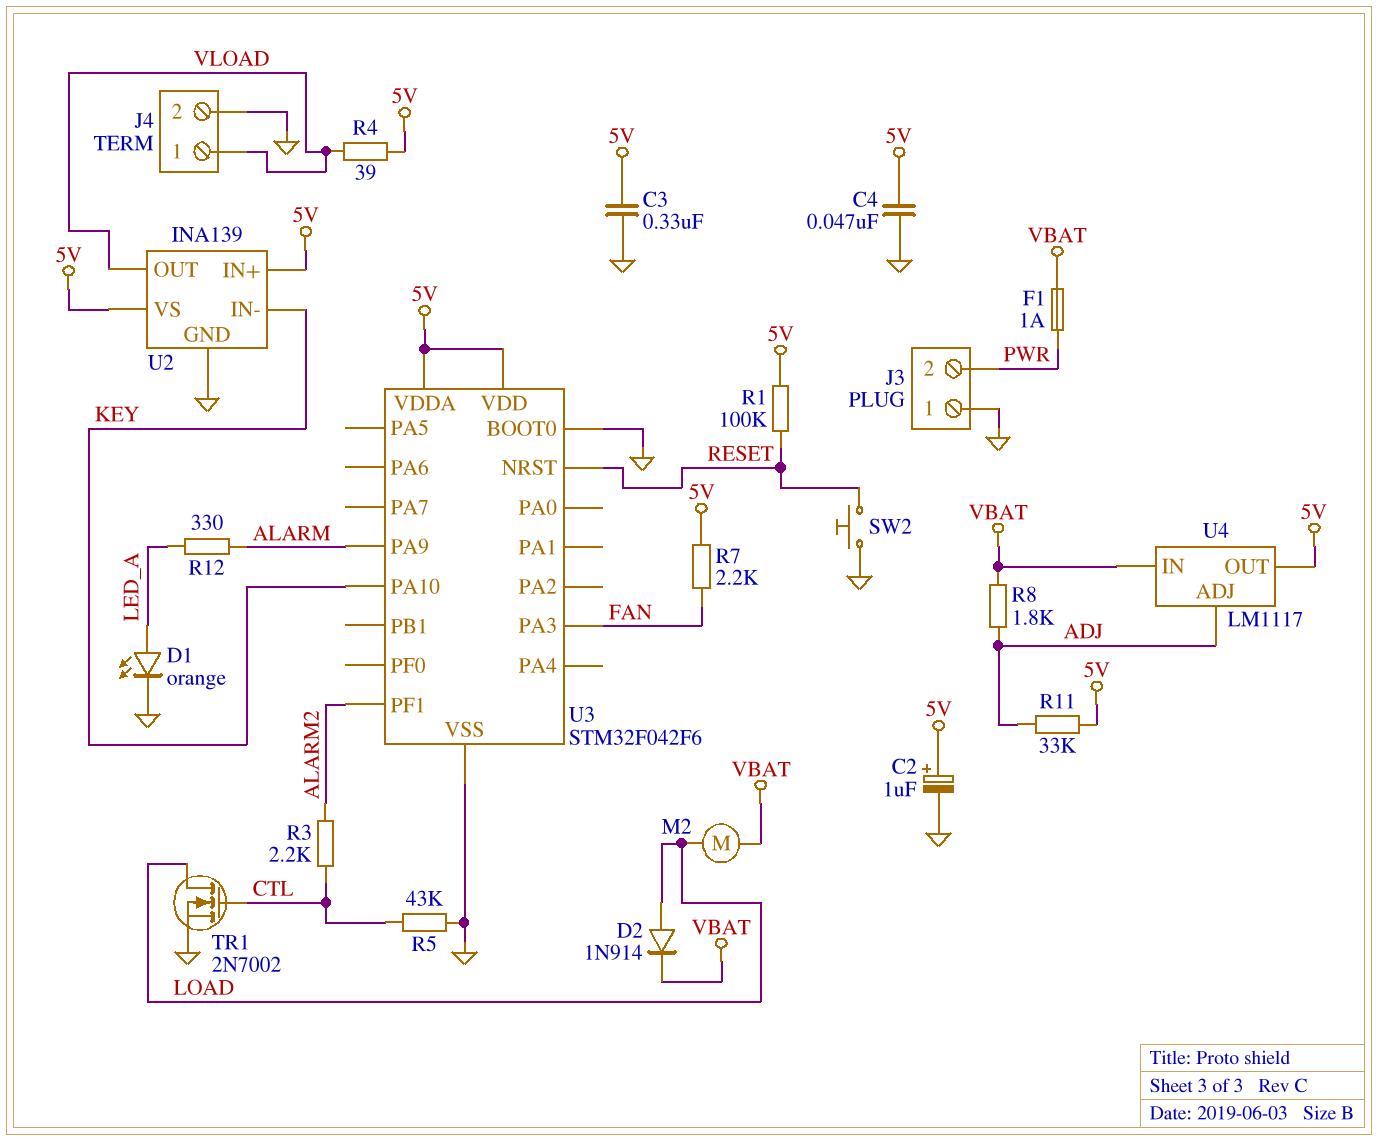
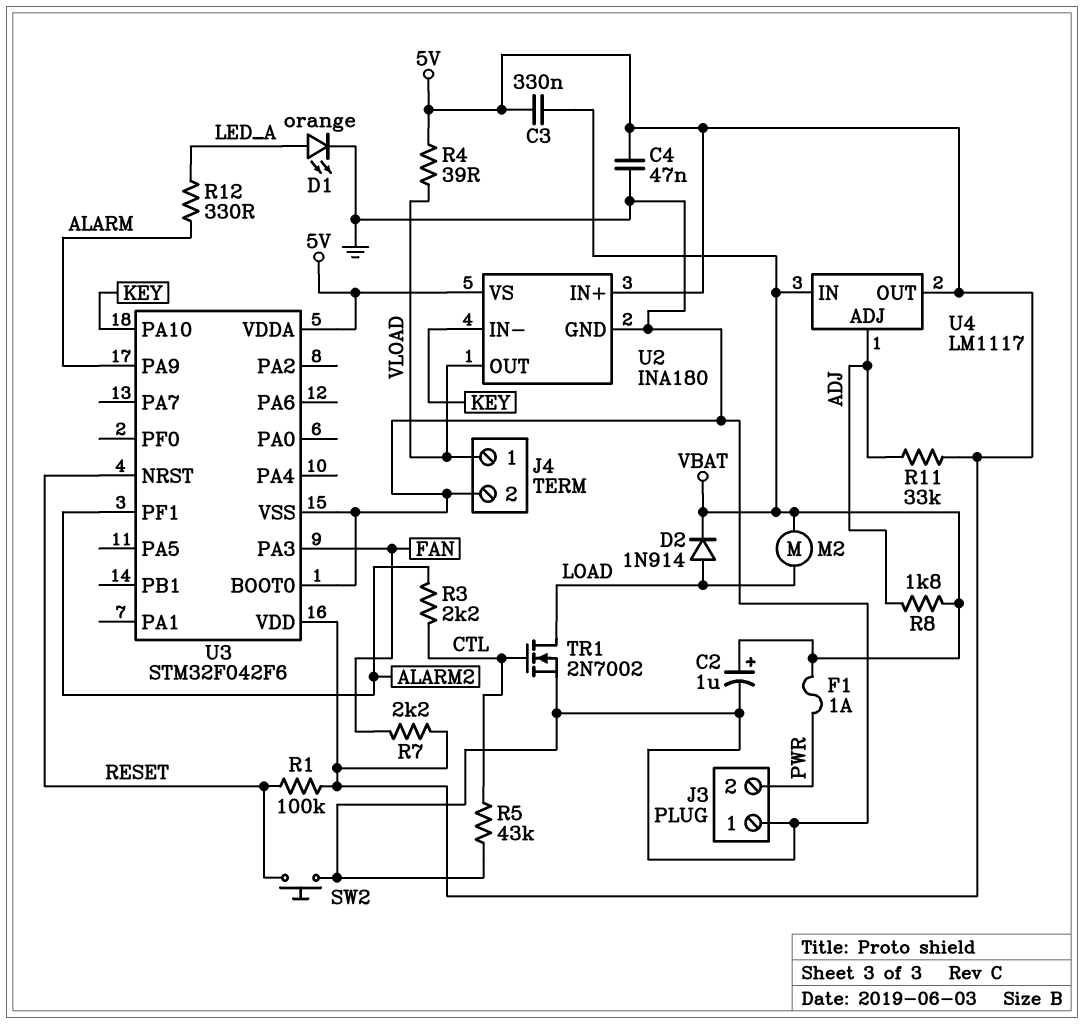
C2: 1uF (plus 5V, minus GND) -> 1uF (plus VBAT, minus GND)
C3: 330nF (5V, GND) -> 330nF (5V, VBAT)
U2: INA139 -> INA180

